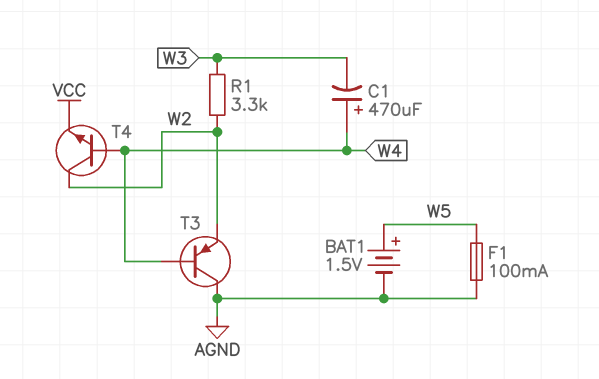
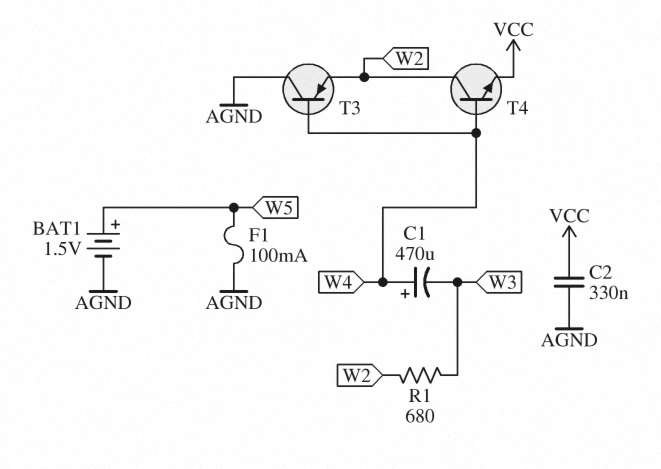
C2: none -> 330nF (AGND, VCC)
R1: 3.3k (W2, W3) -> 680 (W2, W3)

